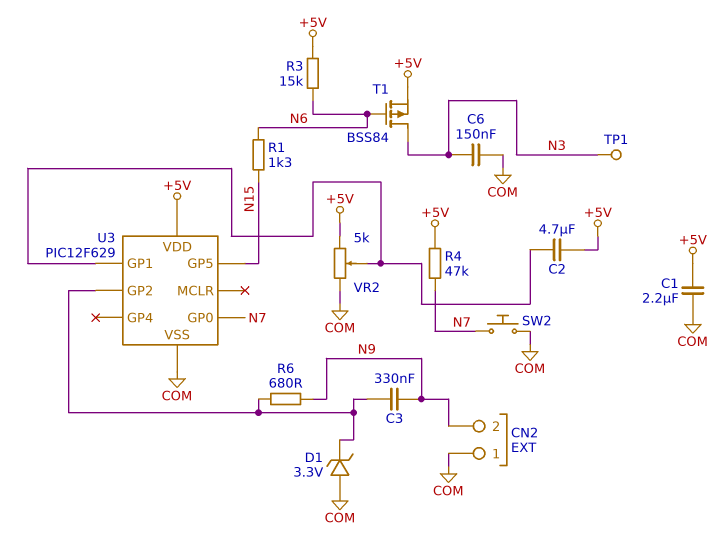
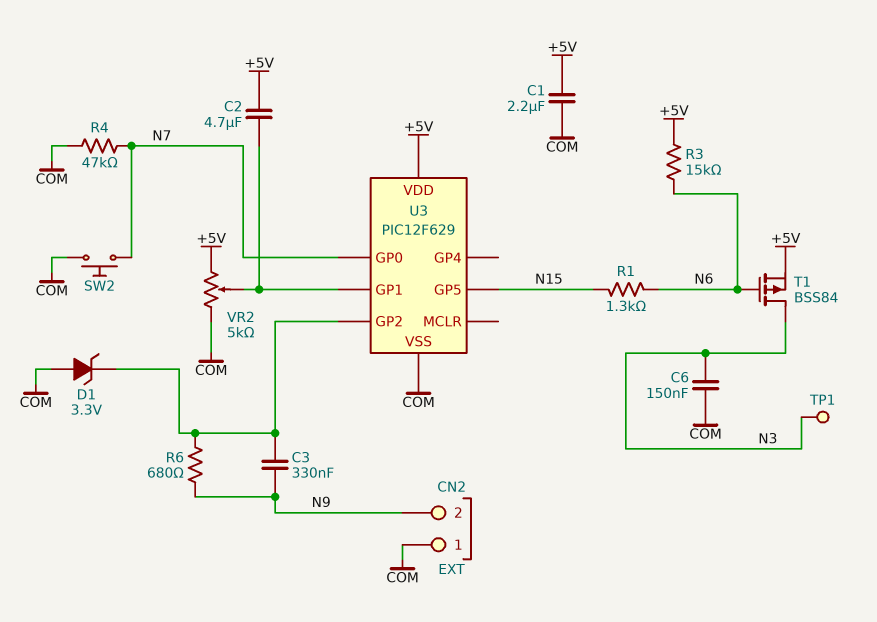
R4: 47k (+5V, N7) -> 47k (COM, N7)

